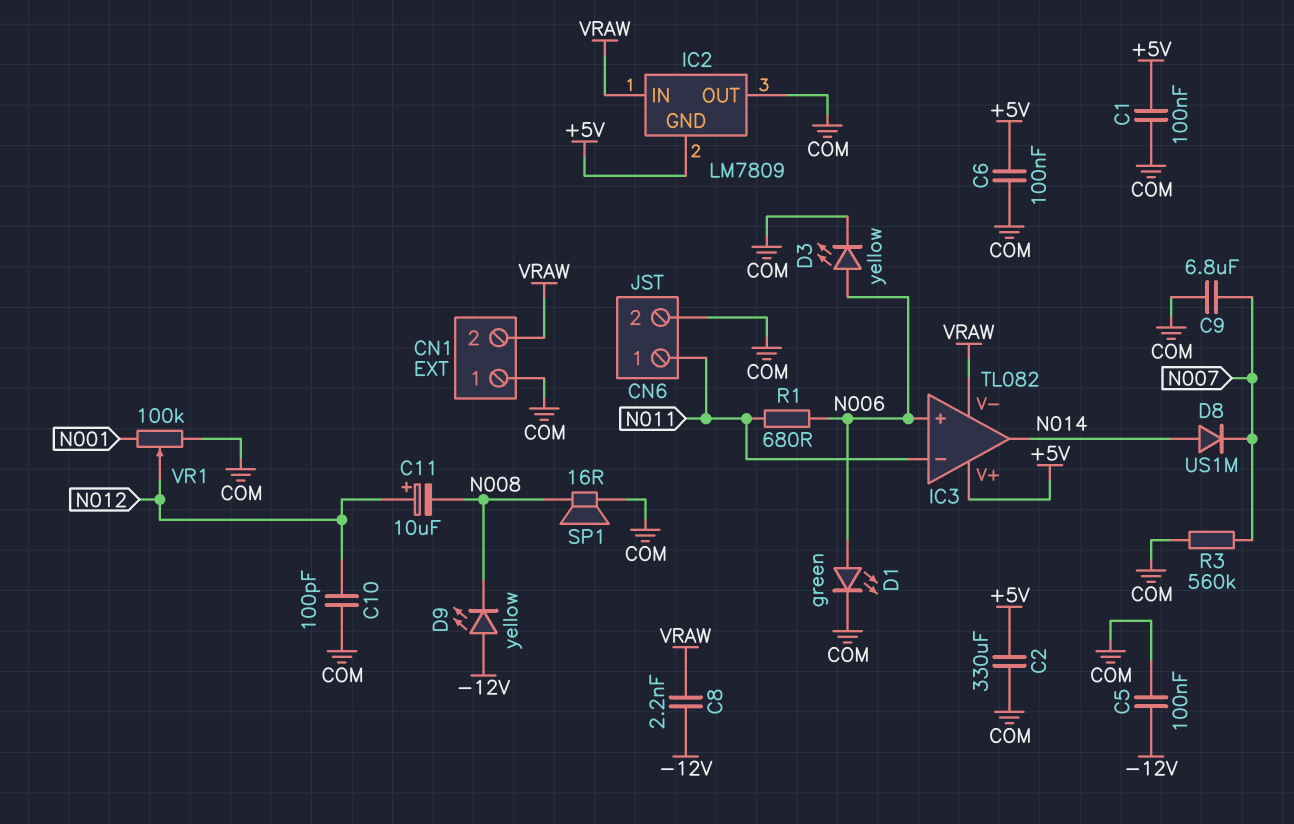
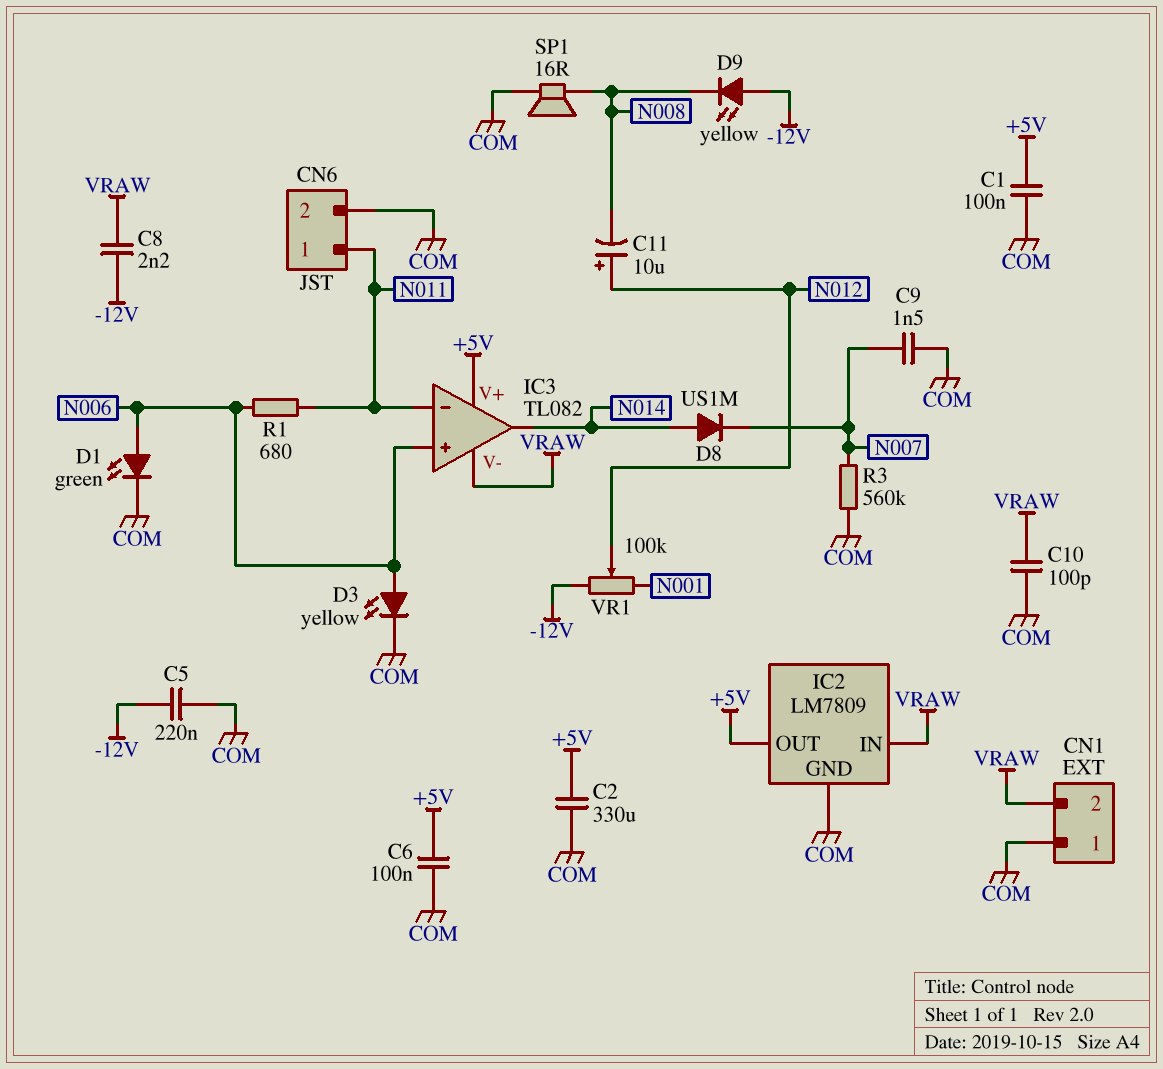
C5: 100nF (-12V, COM) -> 220nF (-12V, COM)
C9: 6.8uF (COM, N007) -> 1.5nF (COM, N007)
C10: 100pF (COM, N012) -> 100pF (COM, VRAW)
IC2 pin GND: +5V -> COM
IC2 pin OUT: COM -> +5V
VR1: 100k (COM, N001, wiper N012) -> 100k (-12V, N001, wiper N012)

